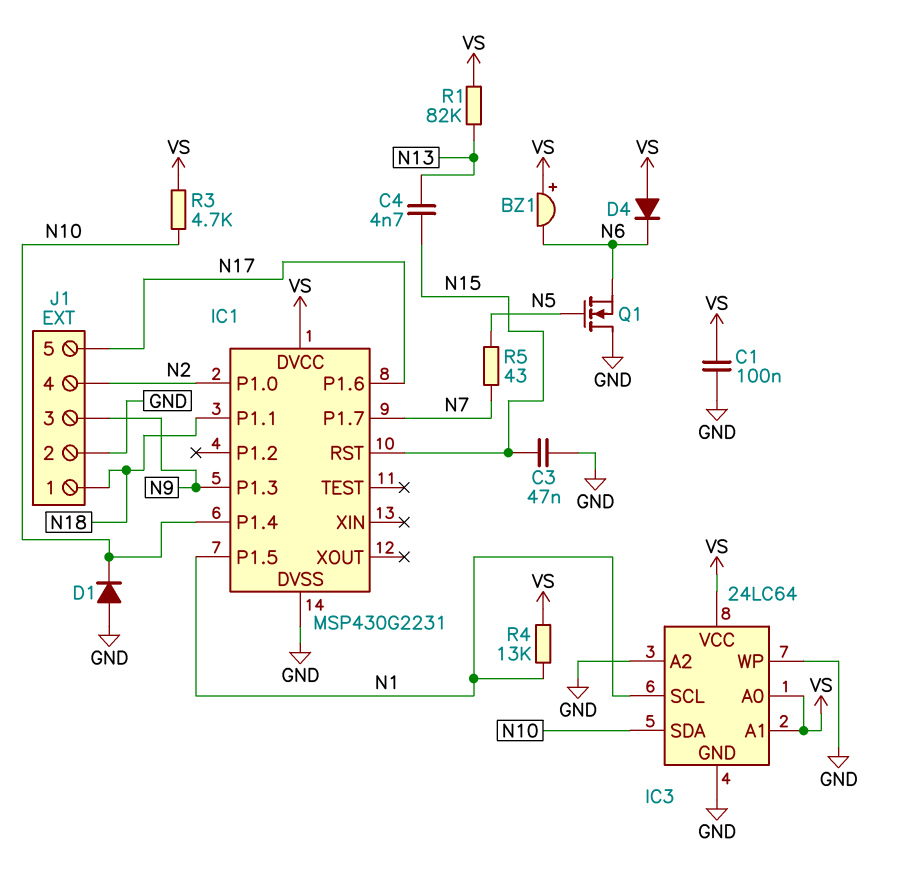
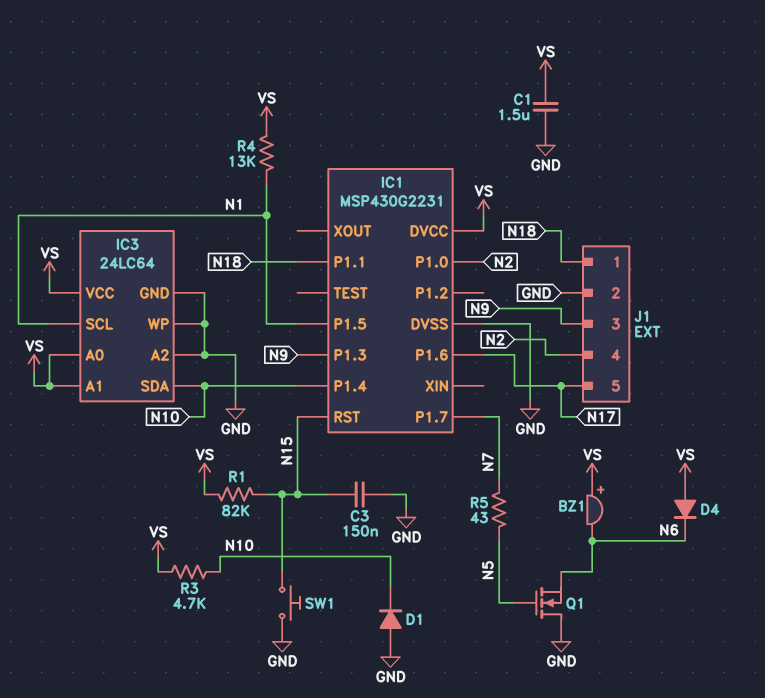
C1: 100nF (GND, VS) -> 1.5uF (GND, VS)
C3: 47nF (GND, N15) -> 150nF (GND, N15)
C4: 4.7nF (N13, N15) -> none
R1: 82k (N13, VS) -> 82k (N15, VS)
SW1: none -> button (GND, N15)

